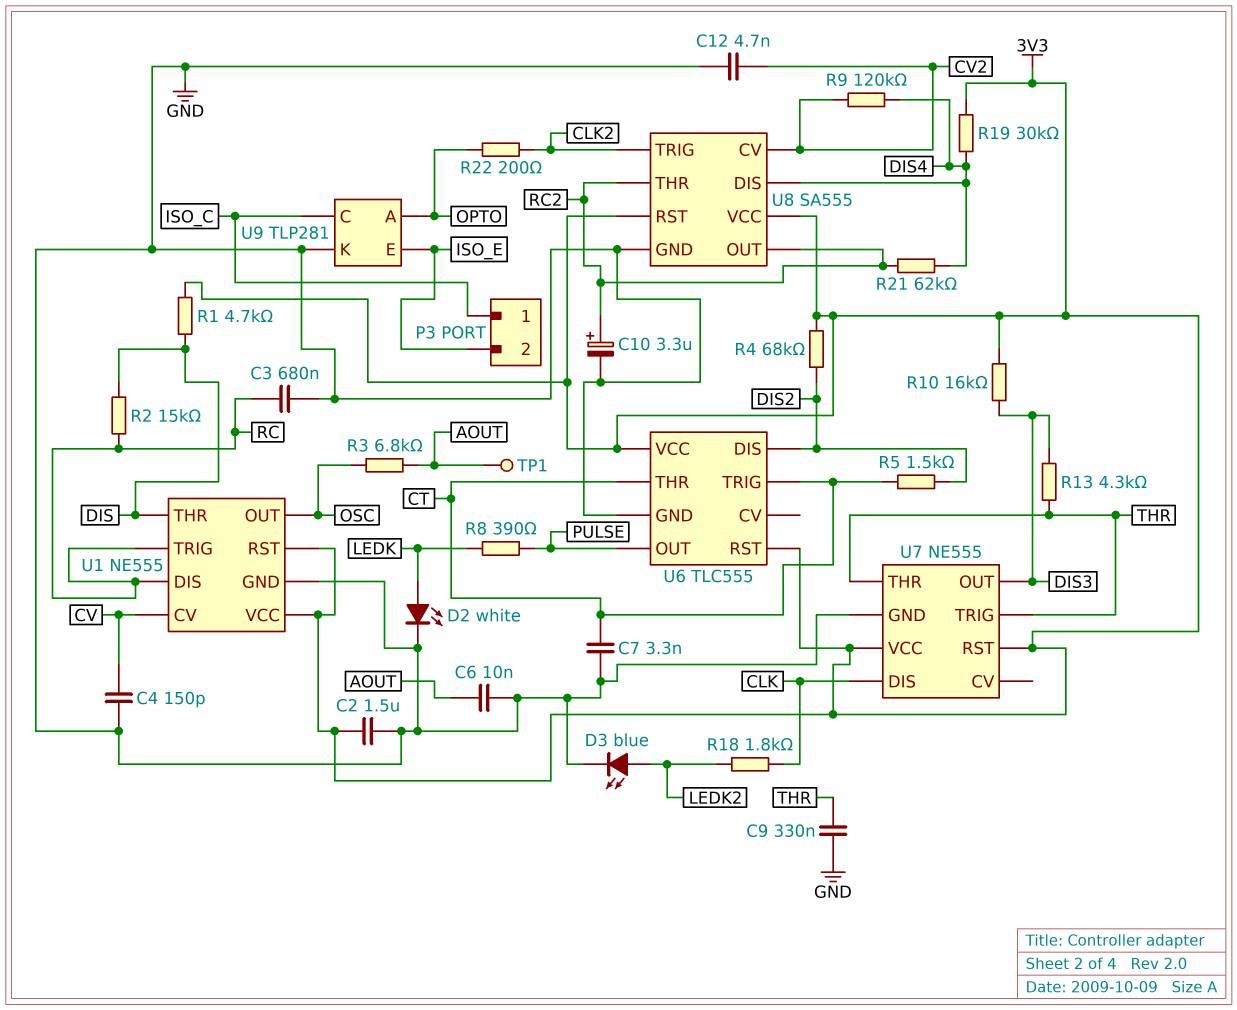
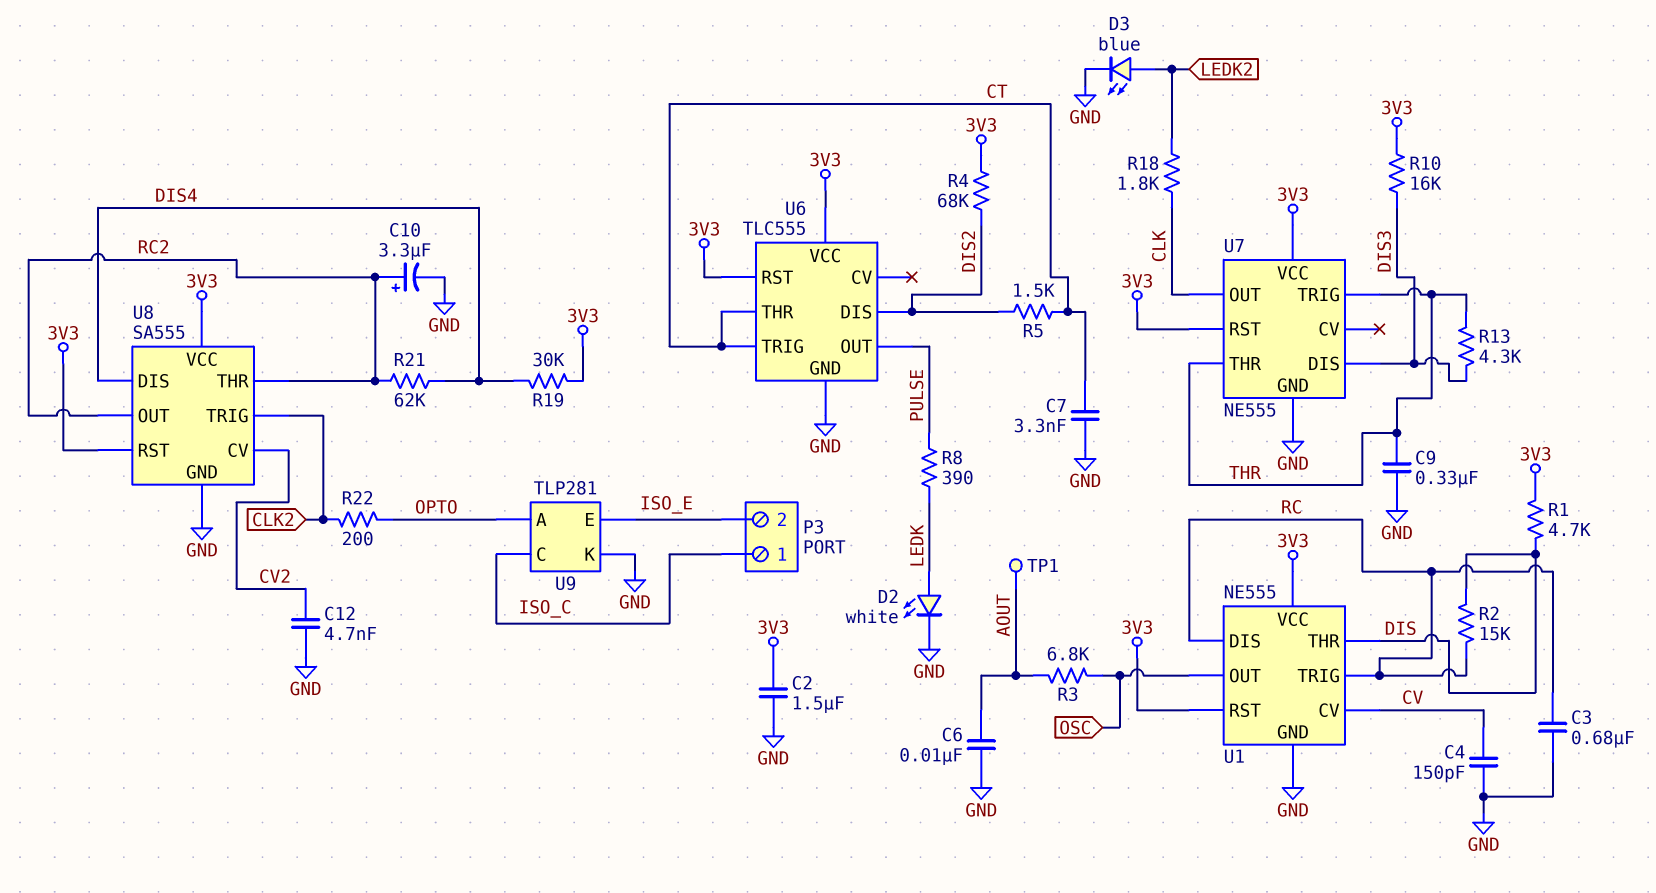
R9: 120k (CV2, DIS4) -> none
U7 pin DIS: CLK -> DIS3
U7 pin OUT: DIS3 -> CLK

